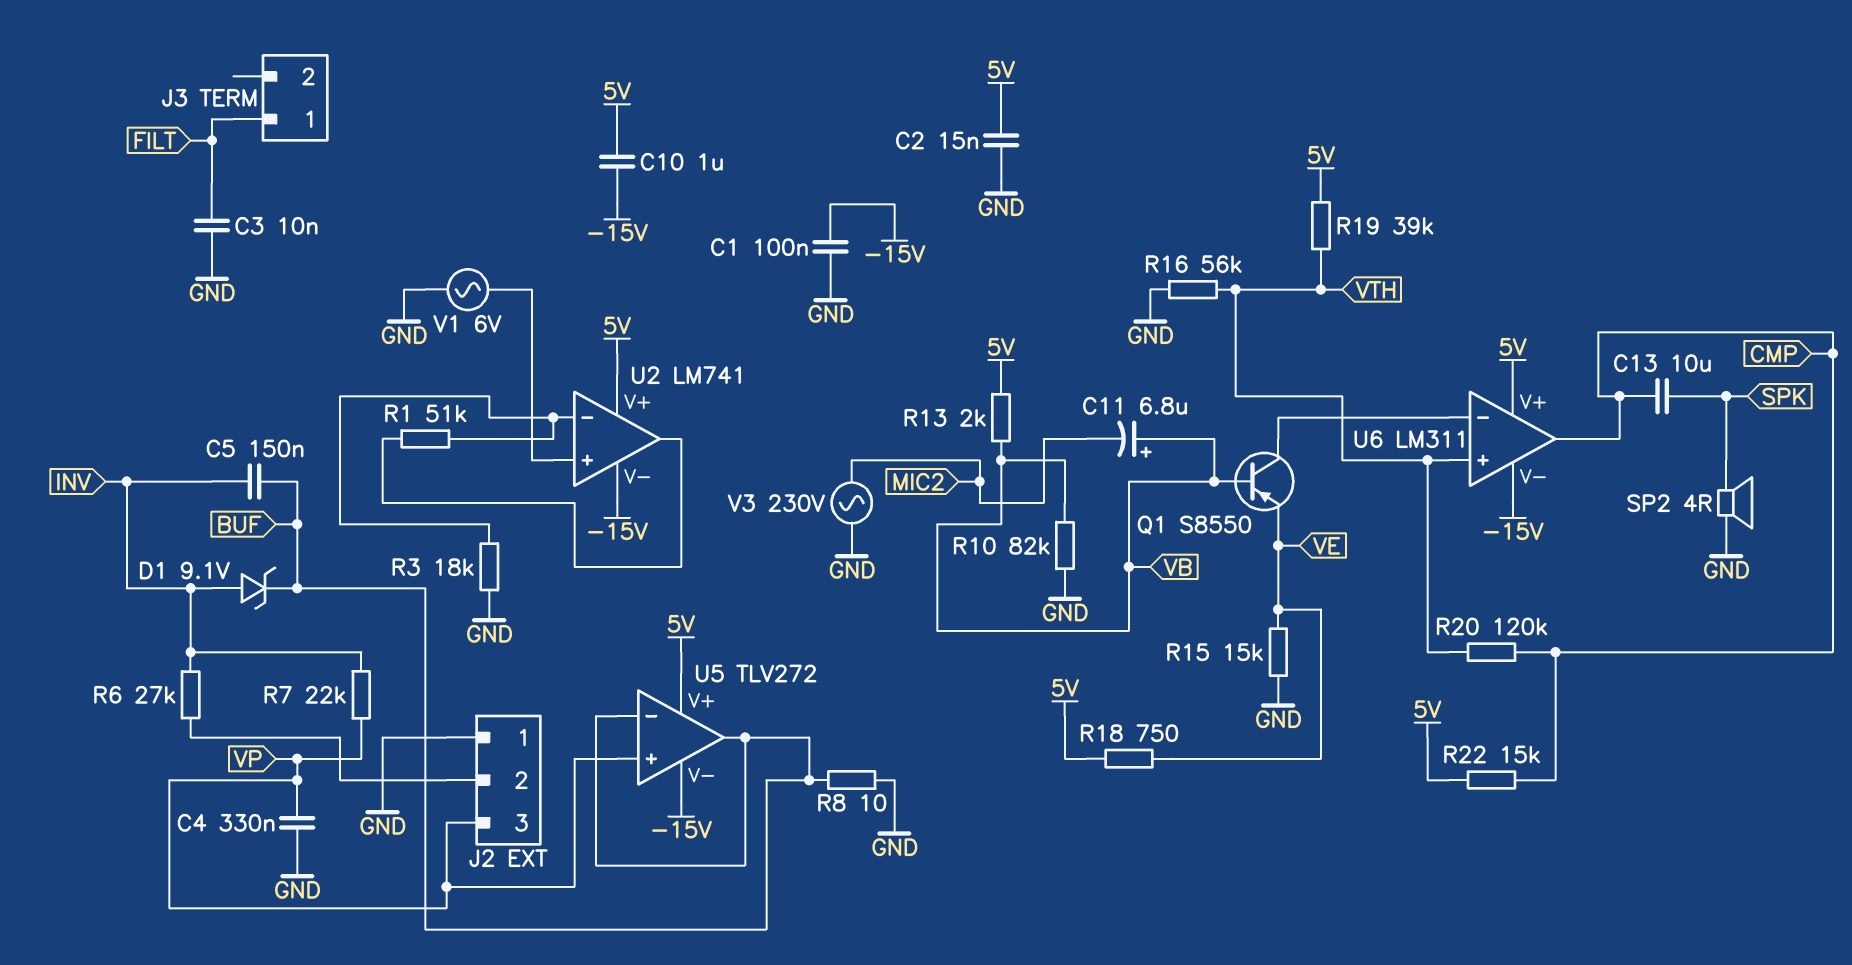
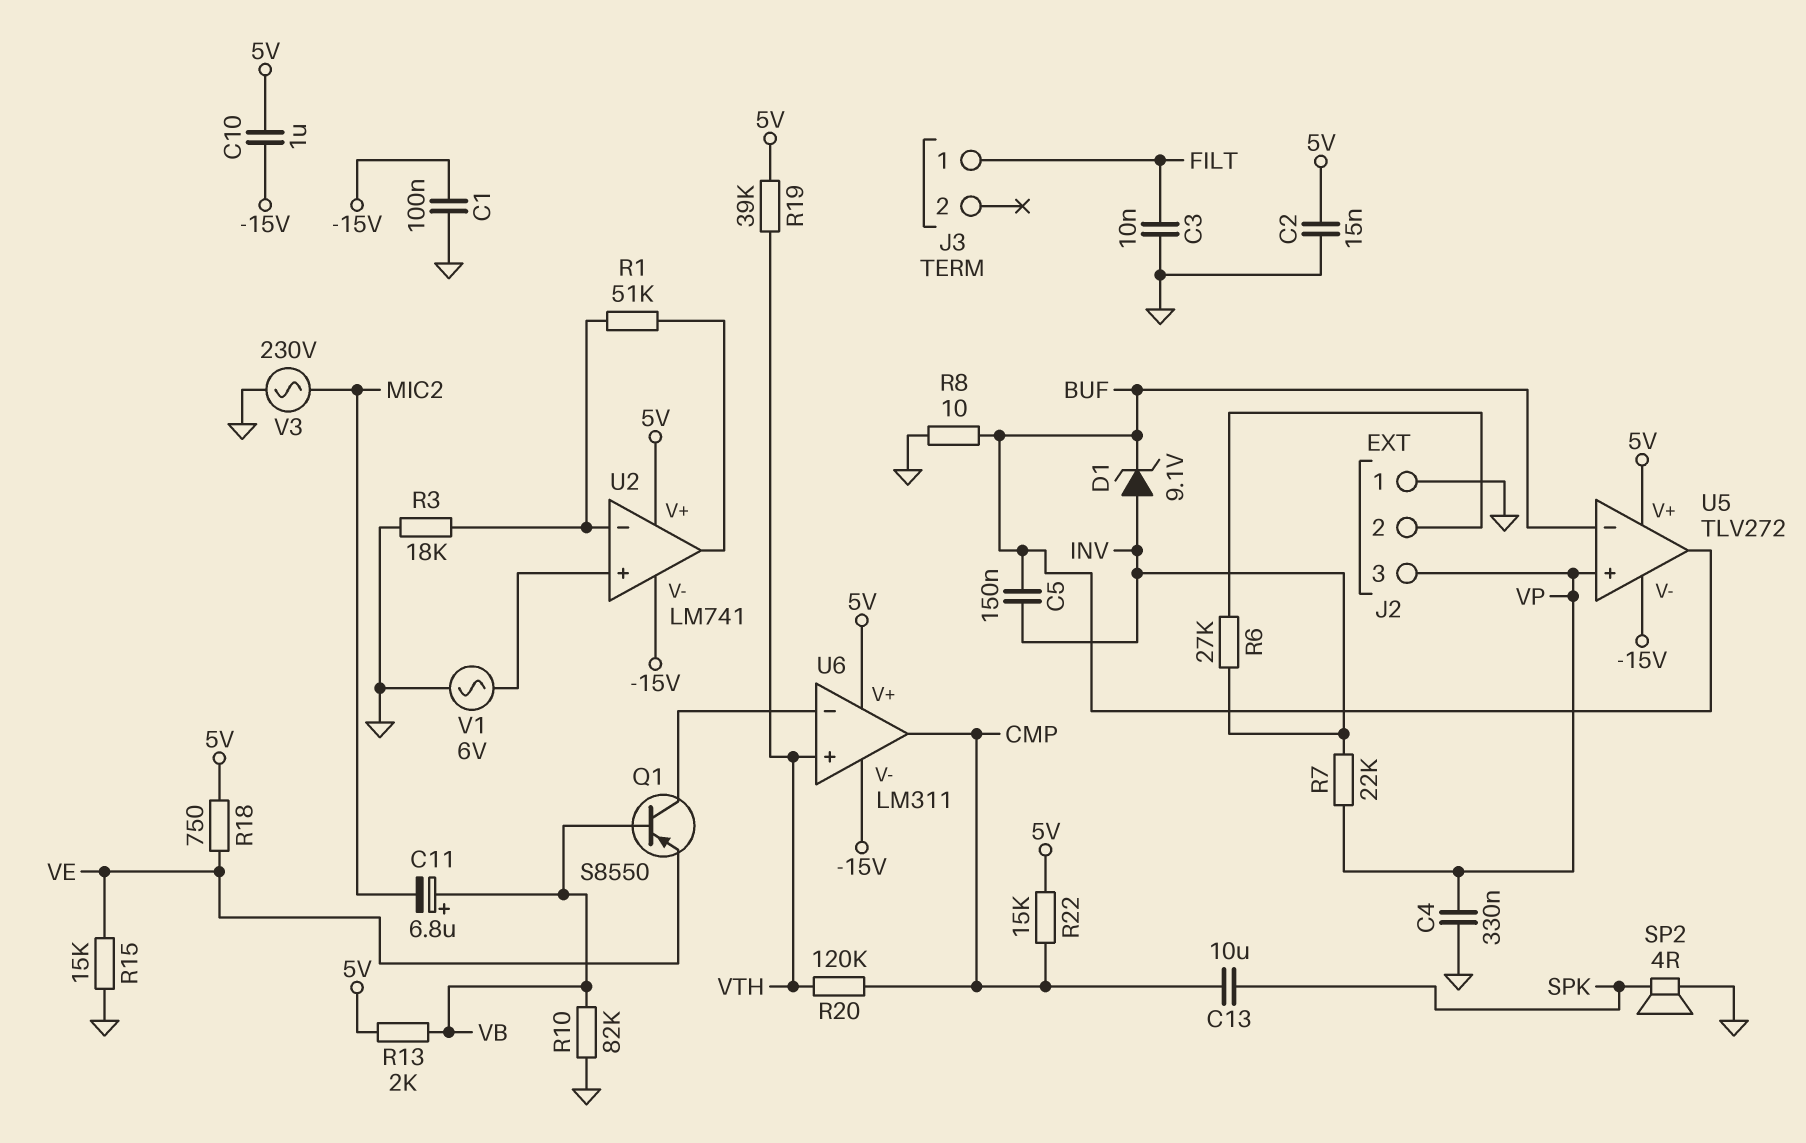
R16: 56k (GND, VTH) -> none

